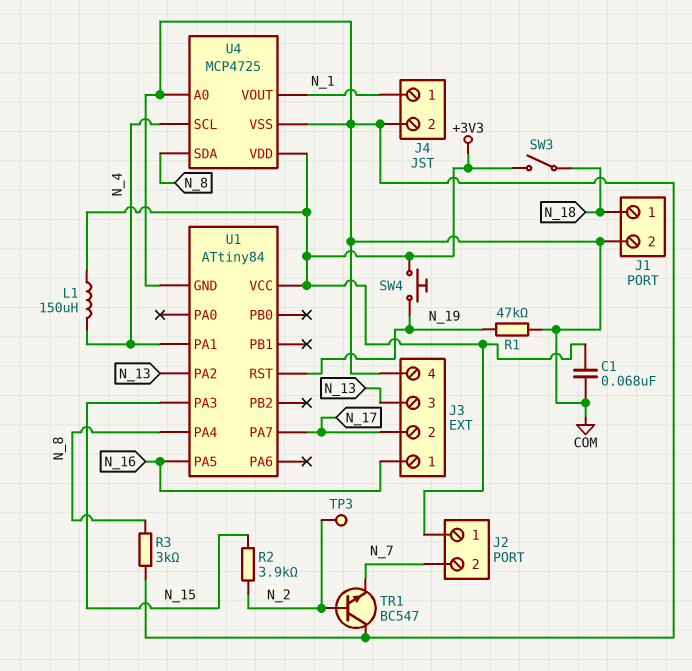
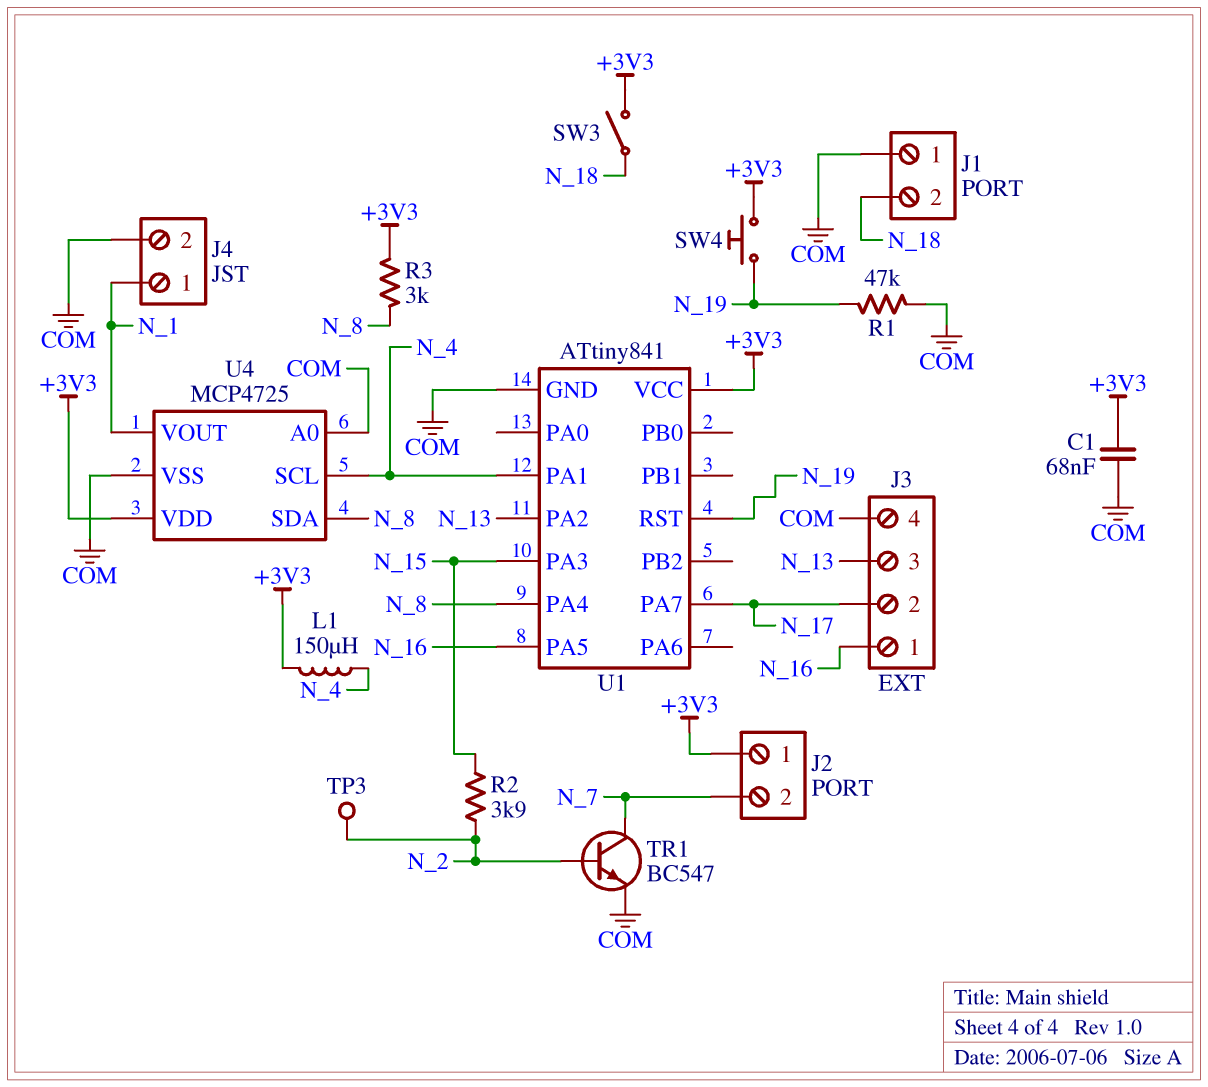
J1 pin 1: N_18 -> COM
J1 pin 2: COM -> N_18
R3: 3k (COM, N_8) -> 3k (+3V3, N_8)
TR1: NPN BC547 (B N_2, C COM, E N_7) -> NPN BC547 (B N_2, C N_7, E COM)
U1: ATtiny84 -> ATtiny841

